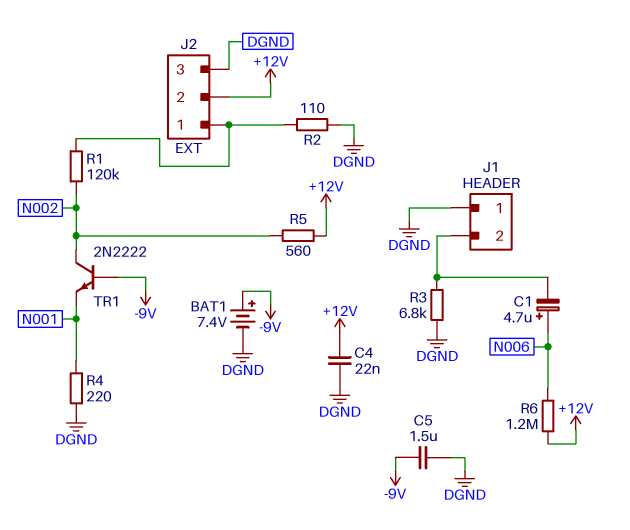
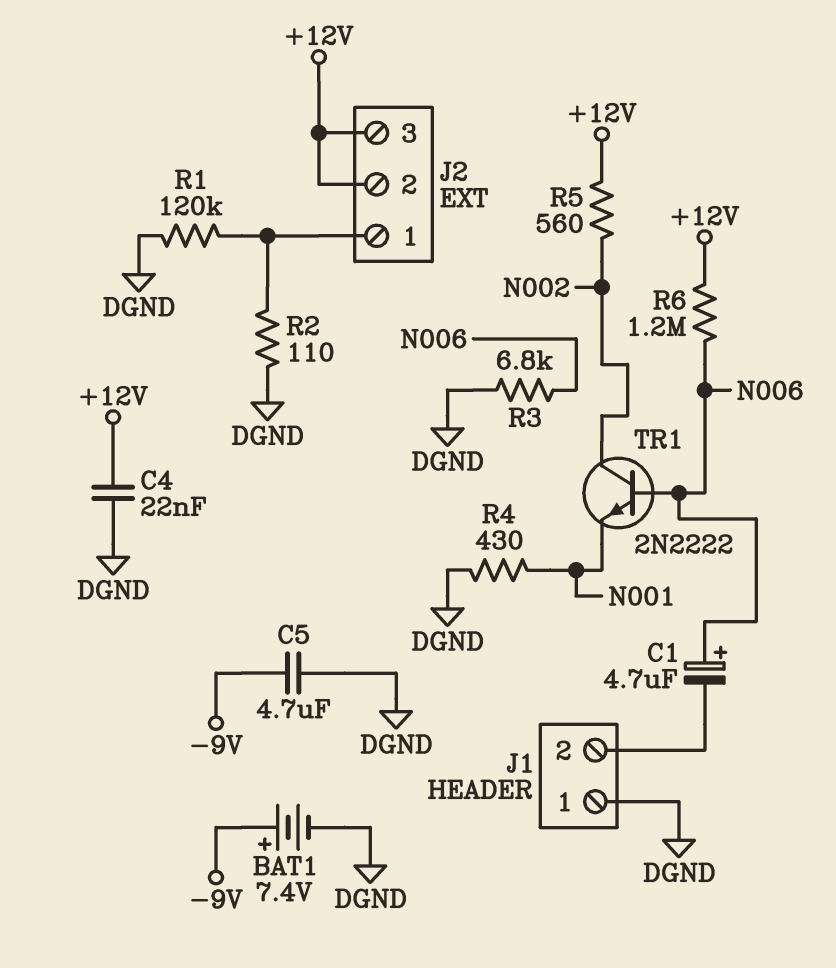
C5: 1.5uF (-9V, DGND) -> 4.7uF (-9V, DGND)
J2 pin 3: DGND -> +12V
R1: 120k (J2/1, N002) -> 120k (DGND, J2/1)
R3: 6.8k (DGND, J1/2) -> 6.8k (DGND, N006)
R4: 220 (DGND, N001) -> 430 (DGND, N001)
TR1: NPN 2N2222 (B -9V, C N002, E N001) -> NPN 2N2222 (B N006, C N002, E N001)

